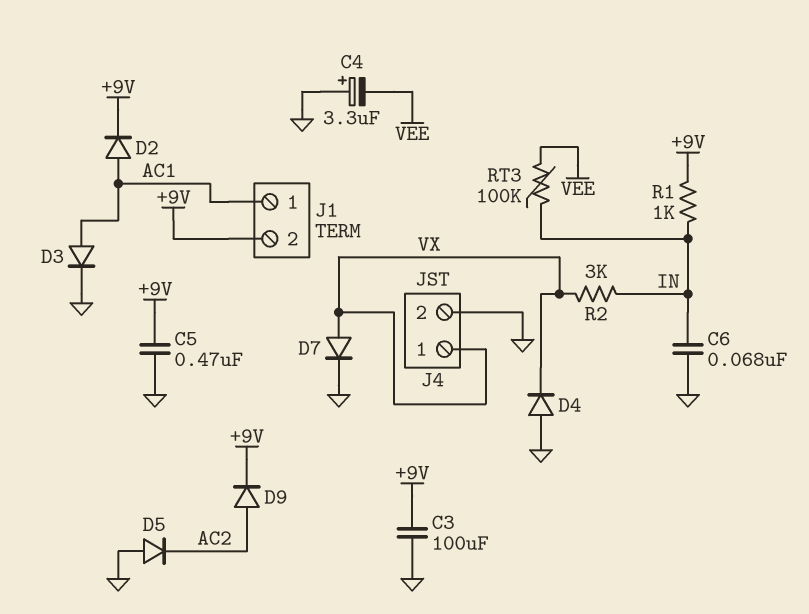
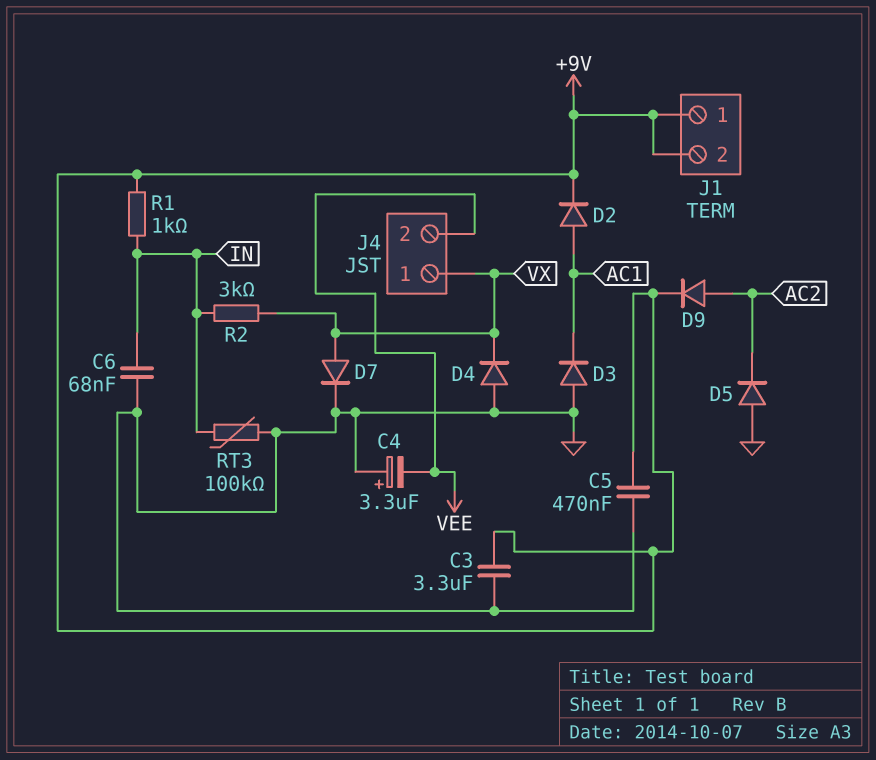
C3: 100uF (+9V, GND) -> 3.3uF (+9V, GND)
D3: diode (A AC1, K GND) -> diode (A GND, K AC1)
J1 pin 1: AC1 -> +9V
J4 pin 2: GND -> VEE
RT3: 100k (IN, VEE) -> 100k (GND, IN)

